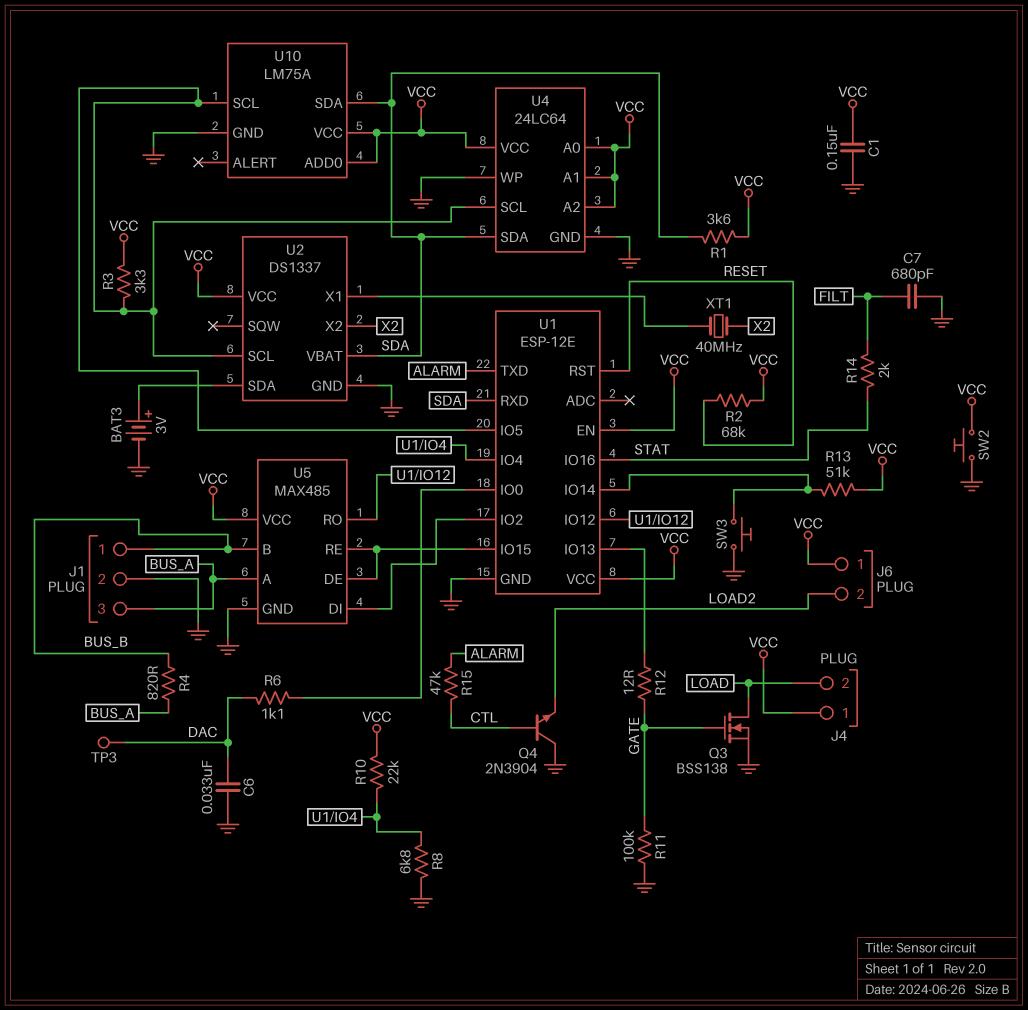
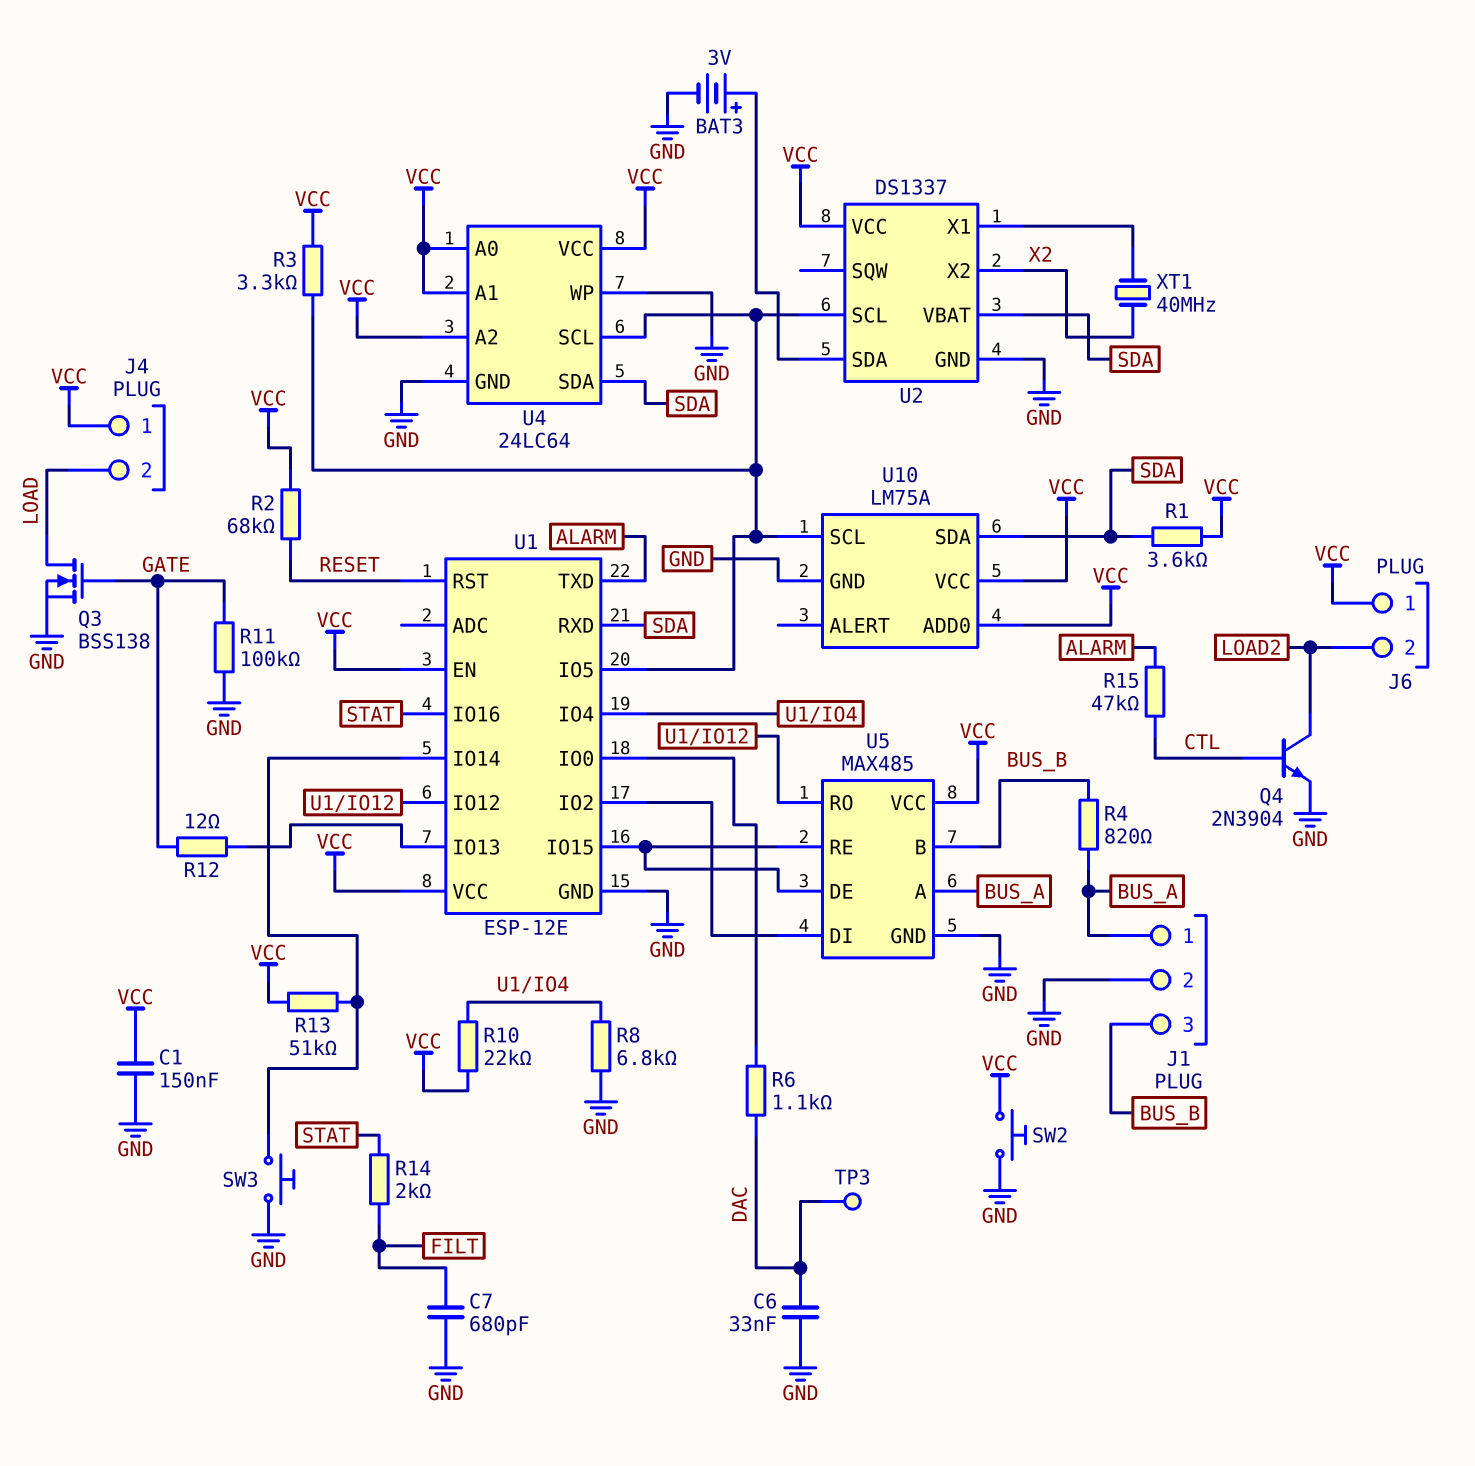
J1 pin 1: BUS_B -> BUS_A
J1 pin 3: BUS_A -> BUS_B
Q4: NPN 2N3904 (B CTL, C GND, E LOAD2) -> NPN 2N3904 (B CTL, C LOAD2, E GND)

